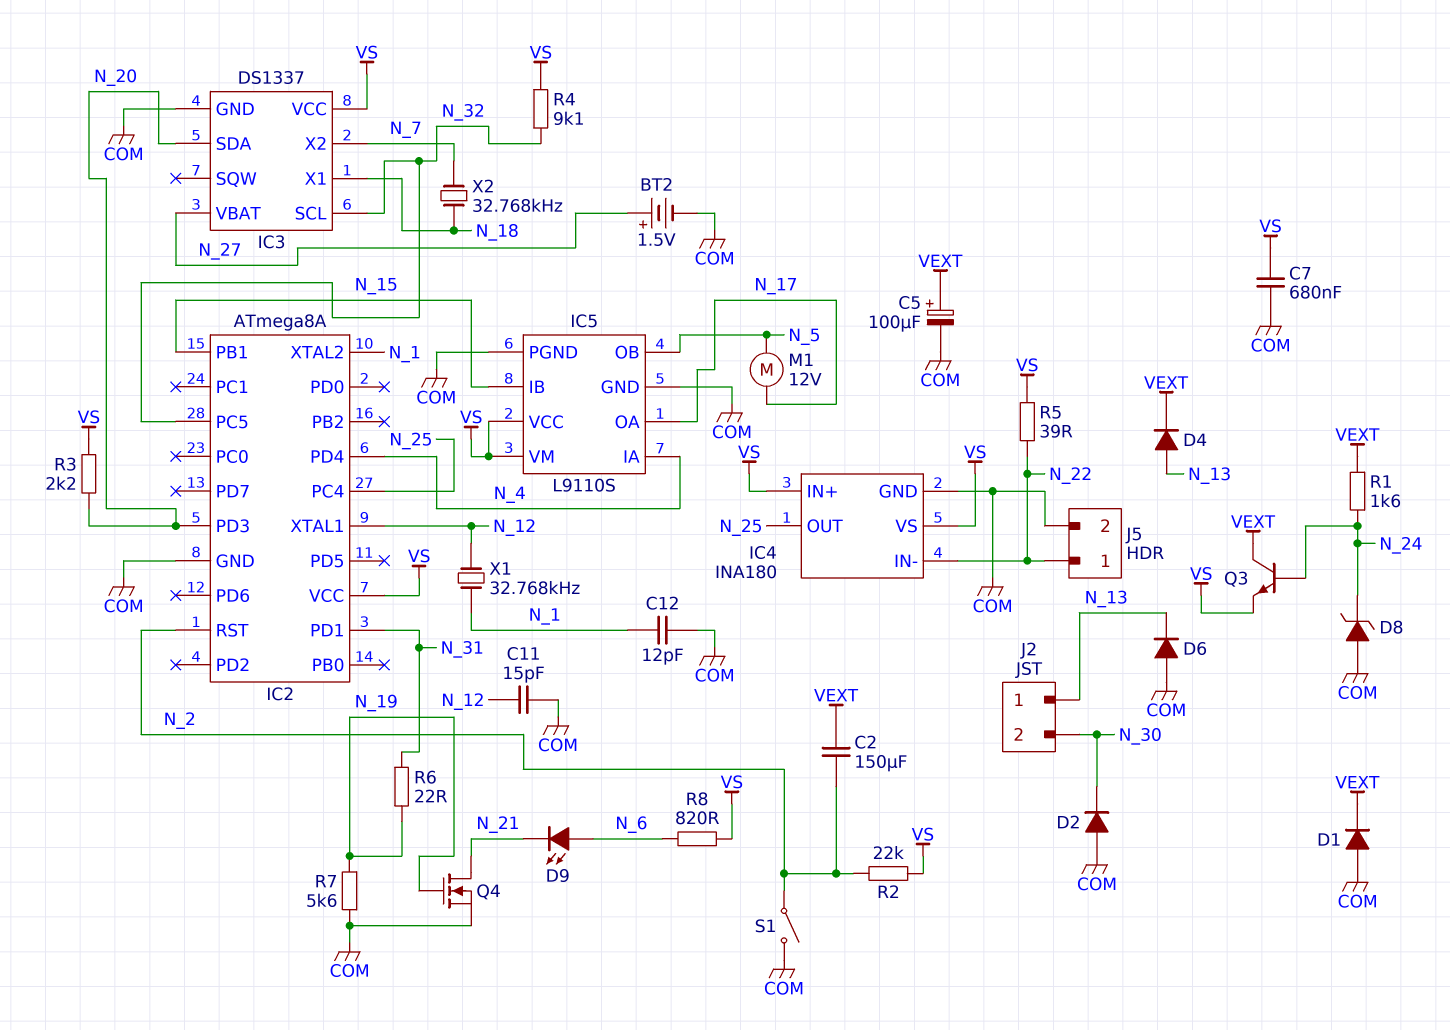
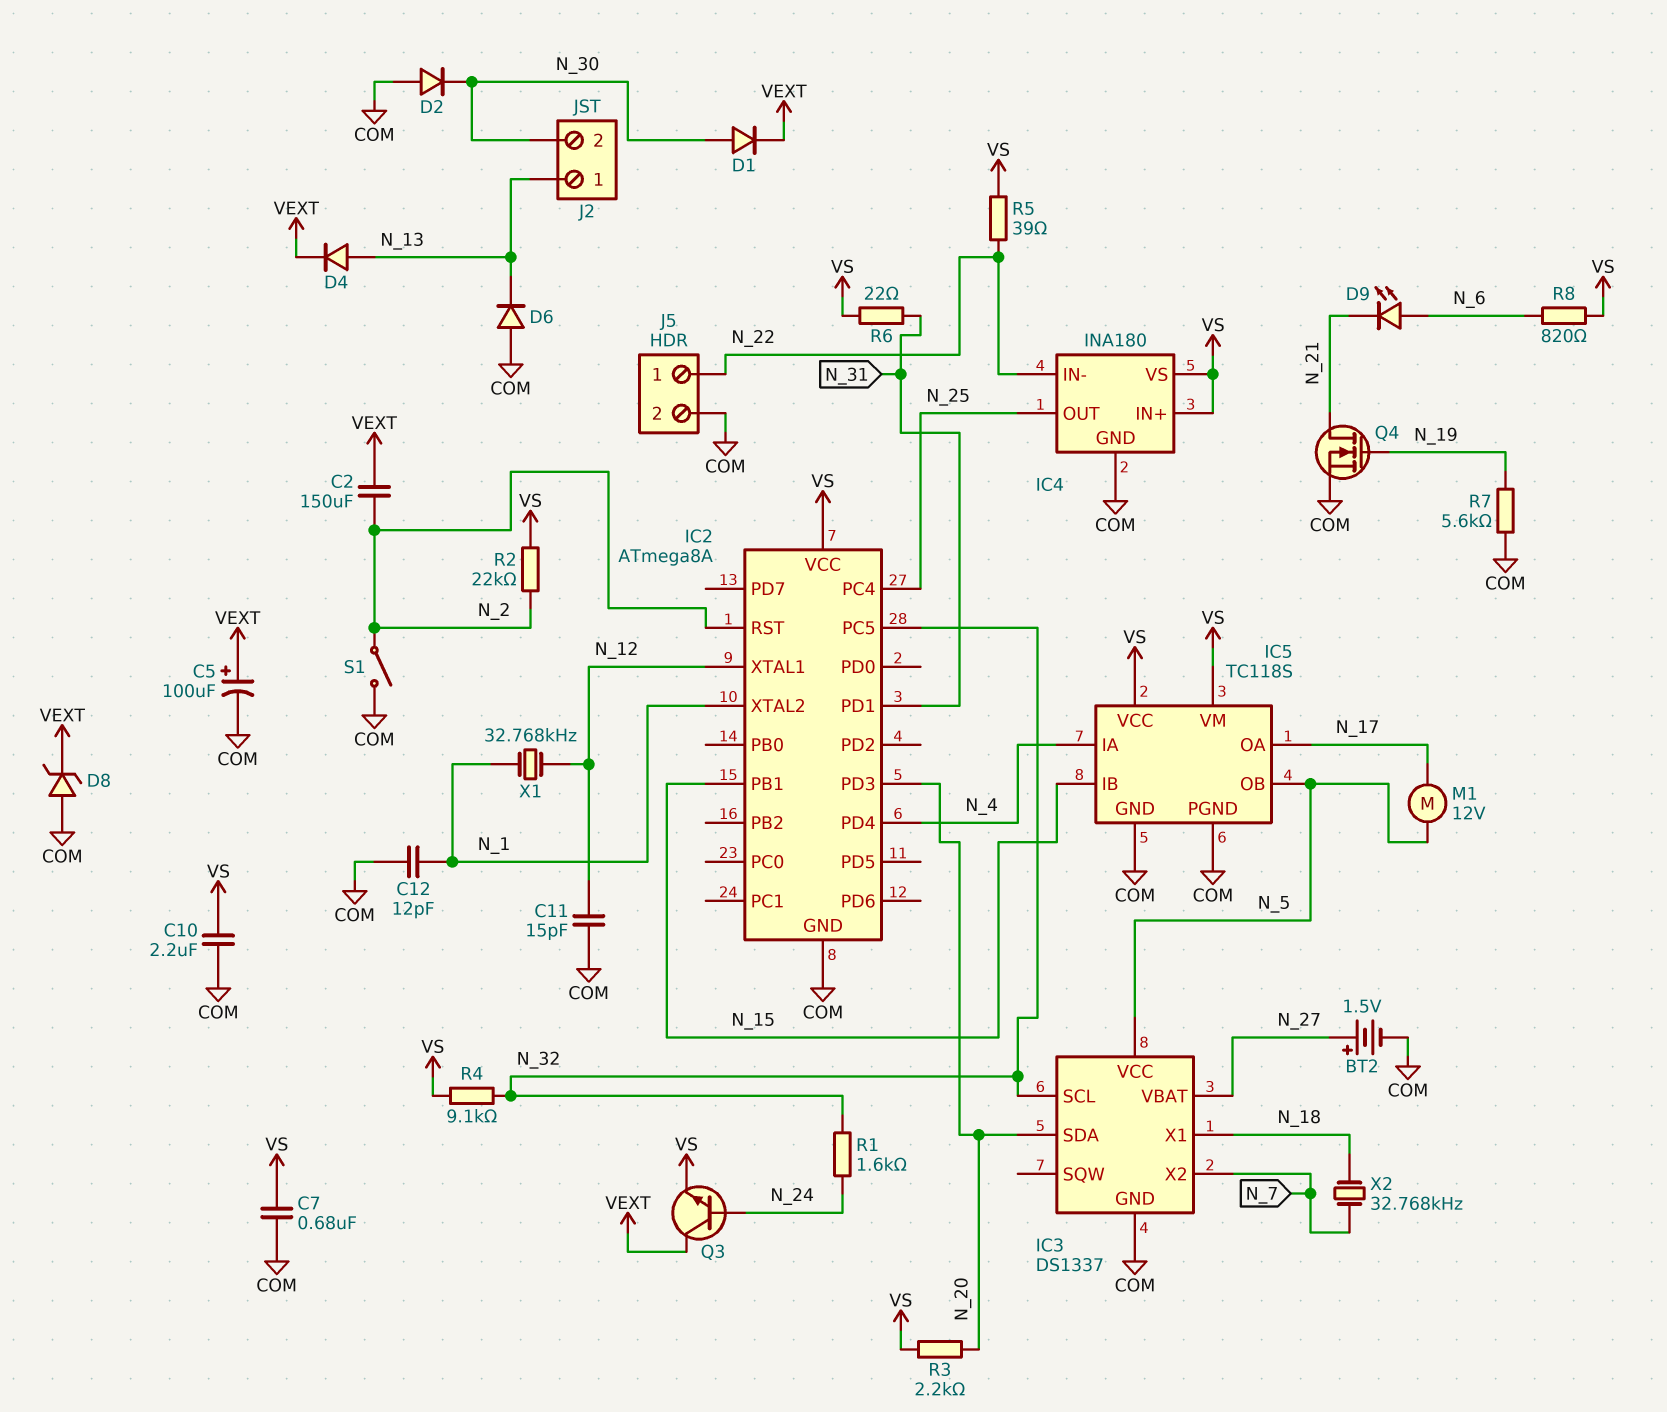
C10: none -> 2.2uF (COM, VS)
D1: diode (A COM, K VEXT) -> diode (A N_30, K VEXT)
D8: zener (A COM, K N_24) -> zener (A COM, K VEXT)
IC3 pin VCC: VS -> N_5
IC5: L9110S -> TC118S
R1: 1.6k (N_24, VEXT) -> 1.6k (N_24, N_32)
R6: 22 (N_19, N_31) -> 22 (N_31, VS)

